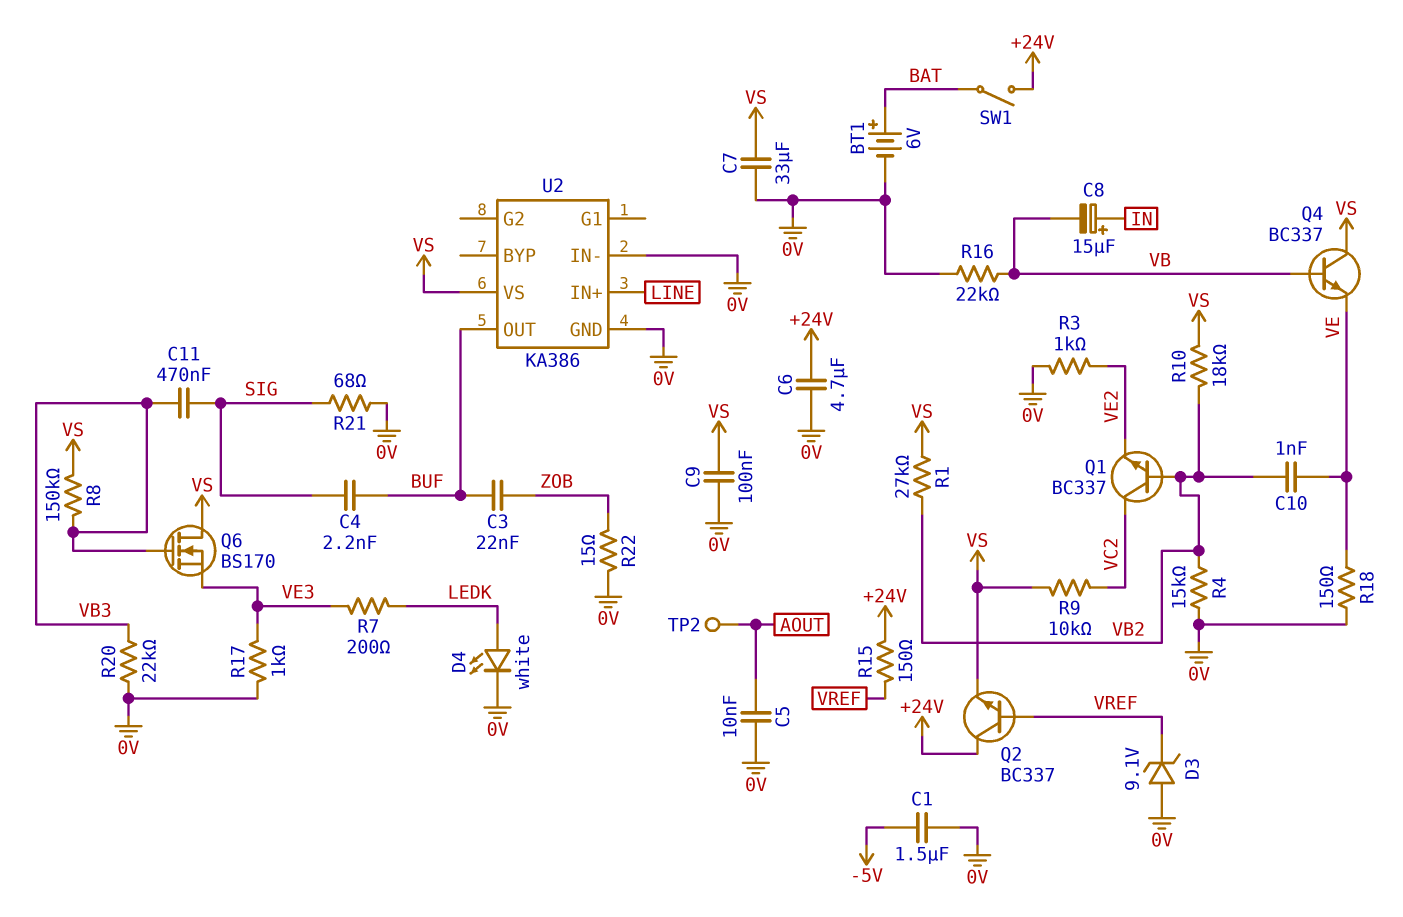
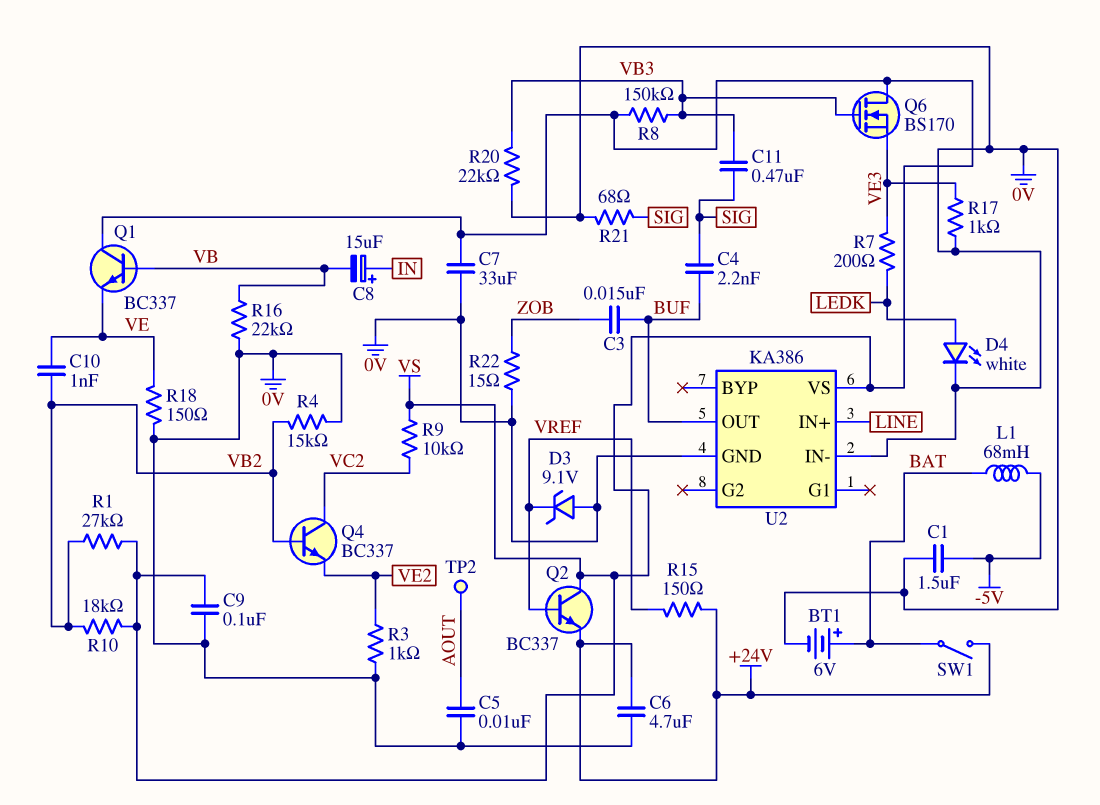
C3: 22nF (BUF, ZOB) -> 15nF (BUF, ZOB)
L1: none -> 68mH (-5V, BAT)
Q1: NPN BC337 (B VB2, C VC2, E VE2) -> NPN BC337 (B VB, C VS, E VE)
Q2: NPN BC337 (B VREF, C +24V, E VS) -> NPN BC337 (B VREF, C VS, E +24V)
Q4: NPN BC337 (B VB, C VS, E VE) -> NPN BC337 (B VB2, C VC2, E VE2)

